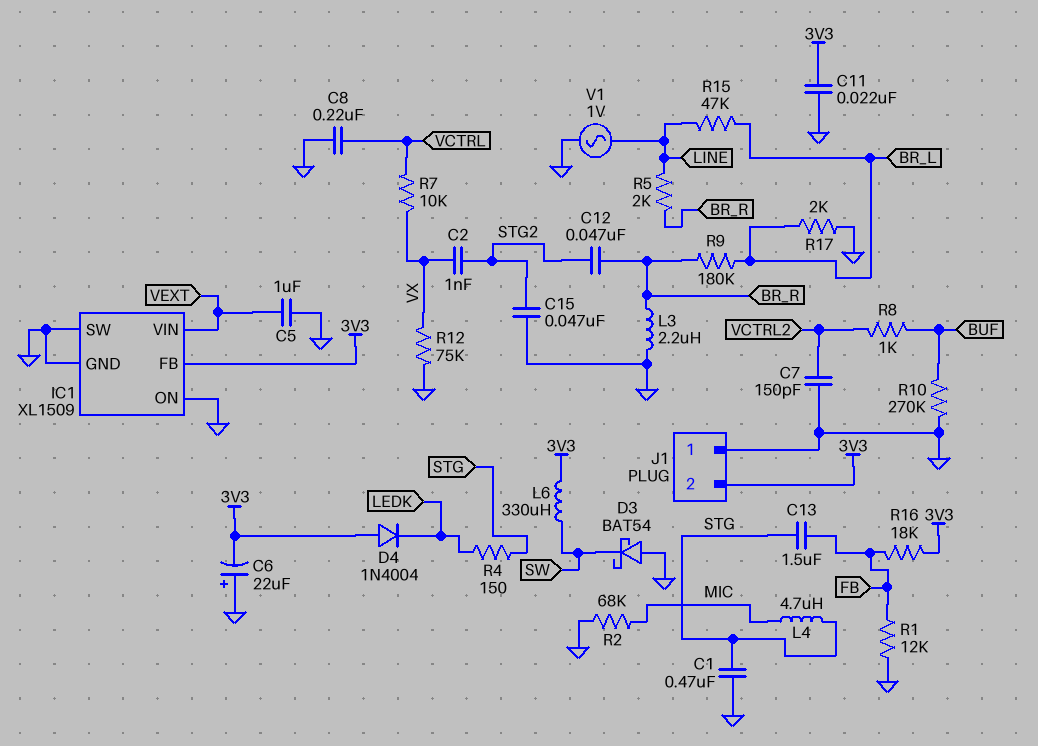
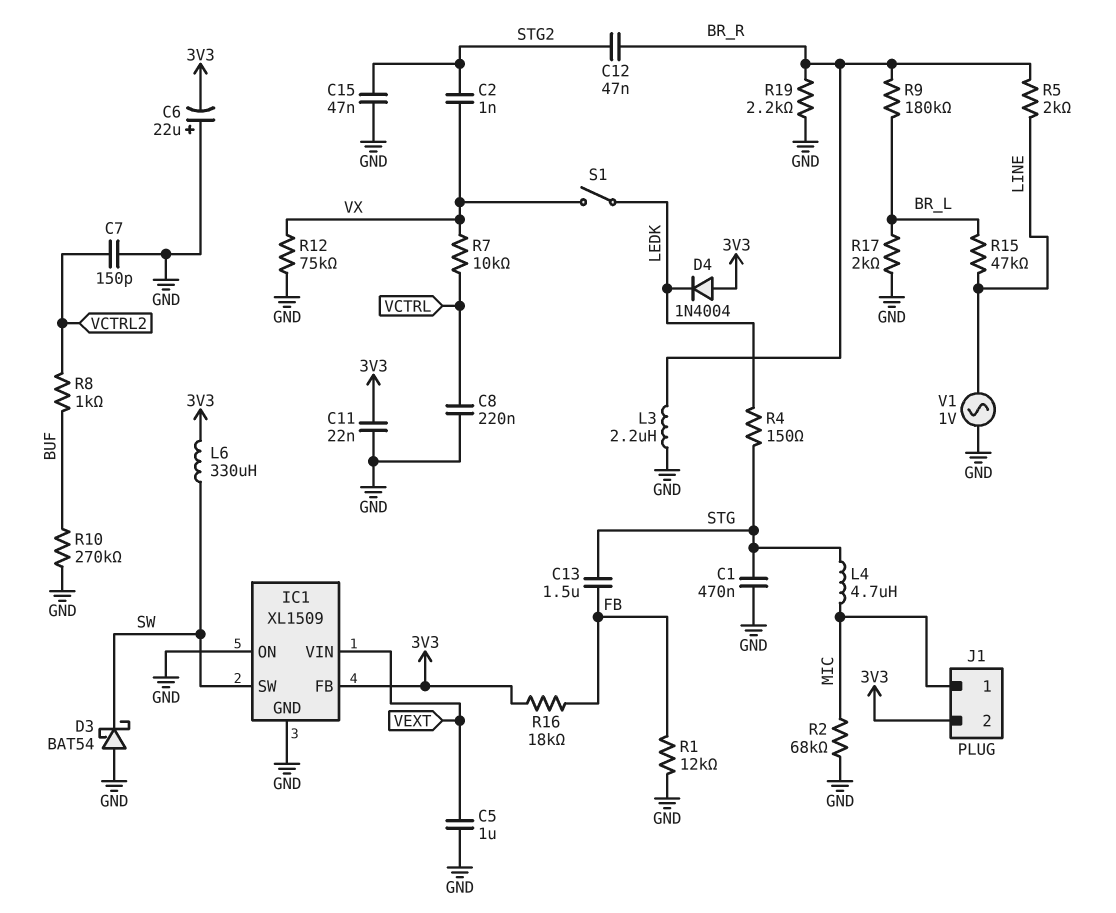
IC1 pin SW: GND -> SW
J1 pin 1: GND -> MIC
R19: none -> 2.2k (BR_R, GND)
S1: none -> switch (LEDK, VX)

